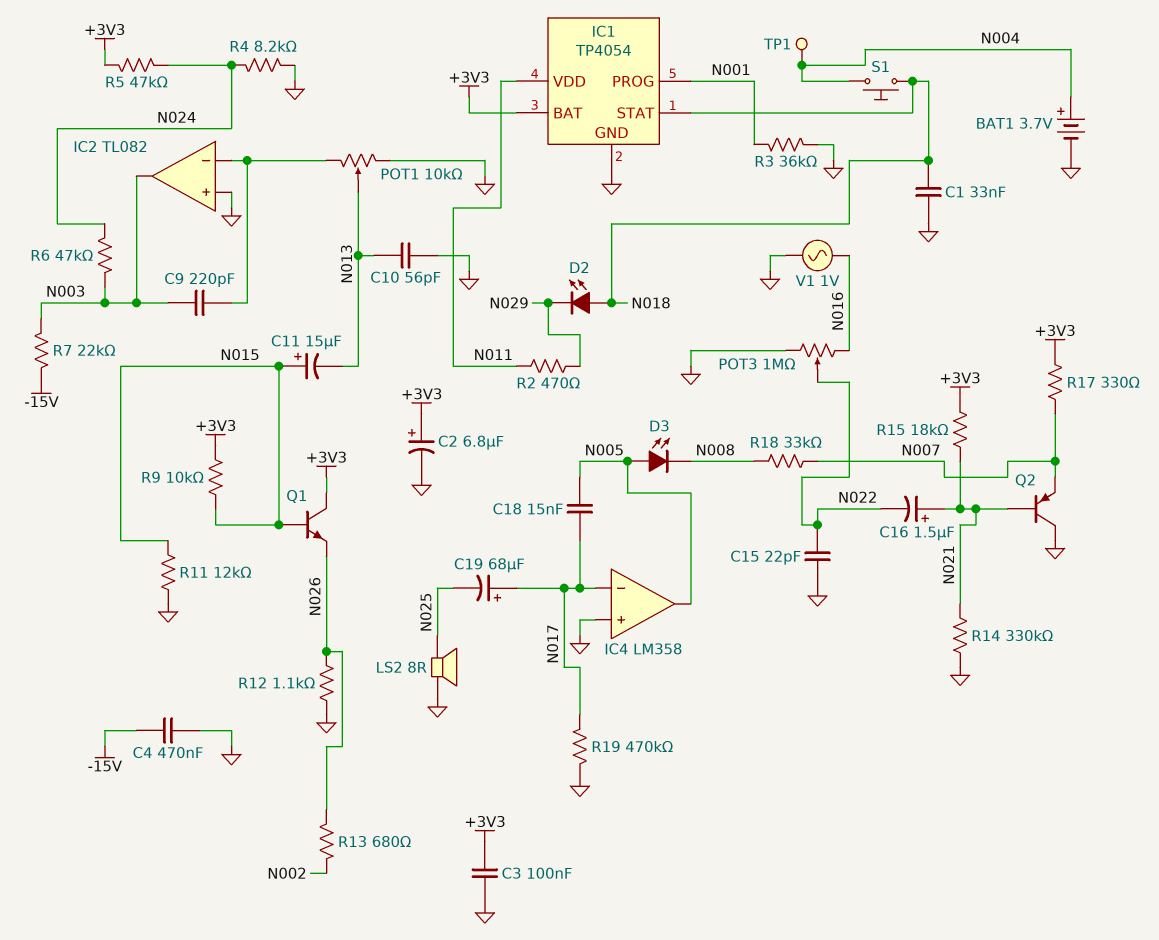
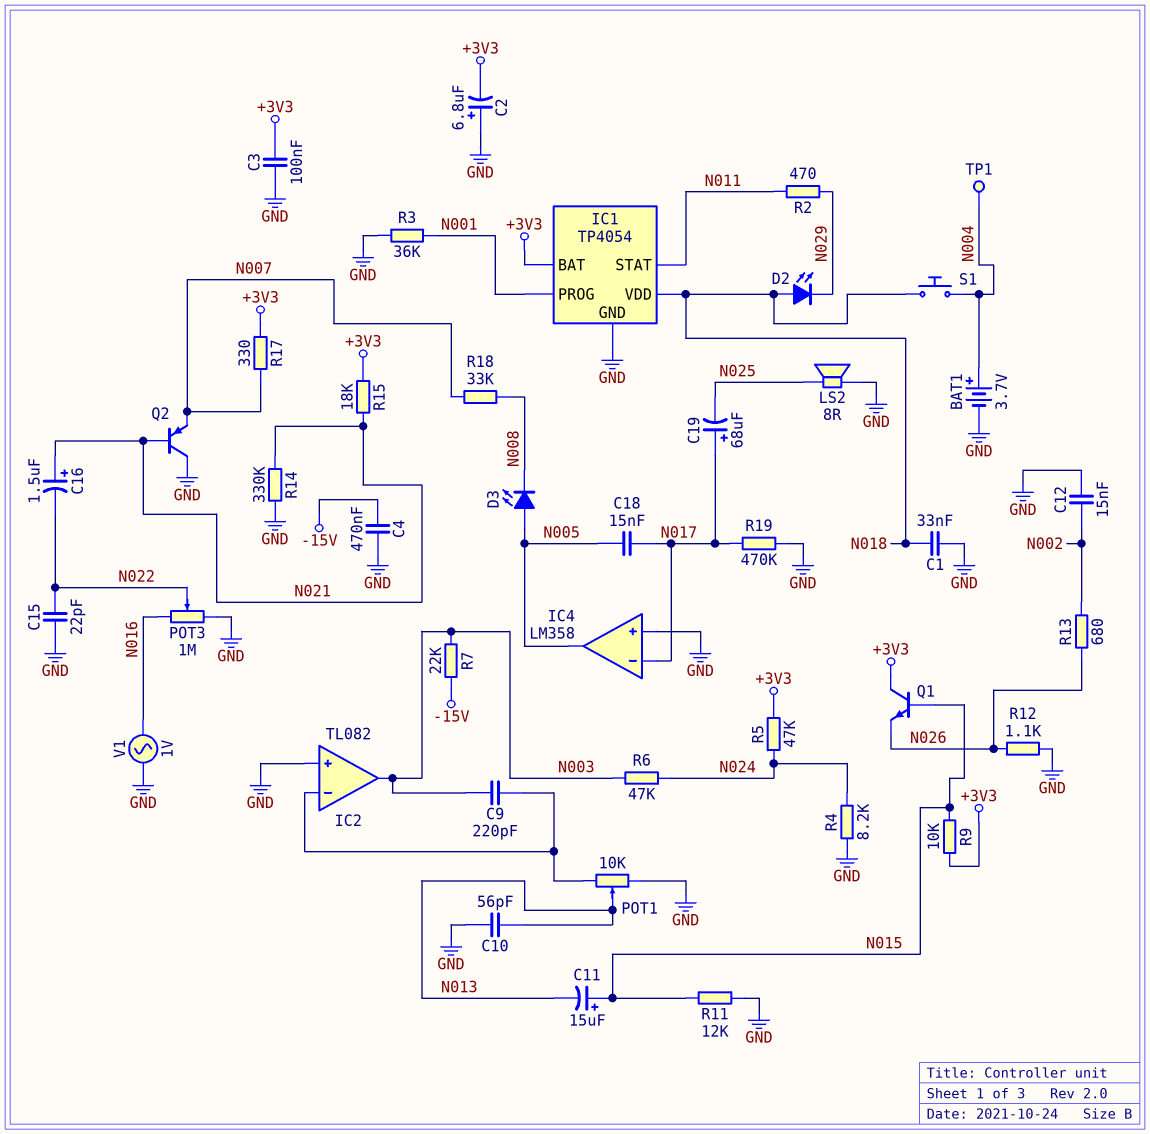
C2: 6.8uF (plus +3V3, minus GND) -> 6.8uF (plus GND, minus +3V3)
C12: none -> 15nF (GND, N002)
IC1 pin STAT: N018 -> N011
IC1 pin VDD: N011 -> N018

